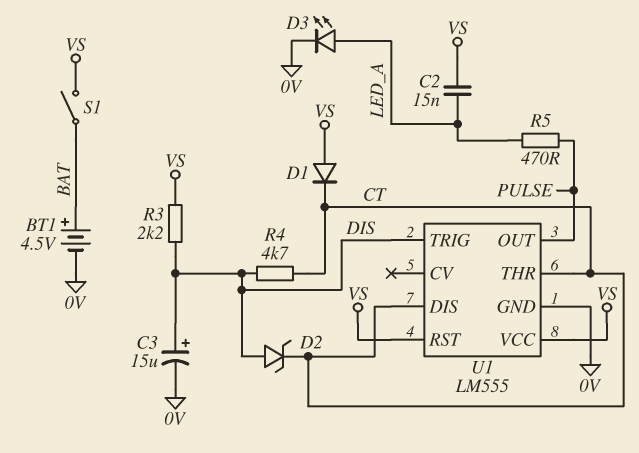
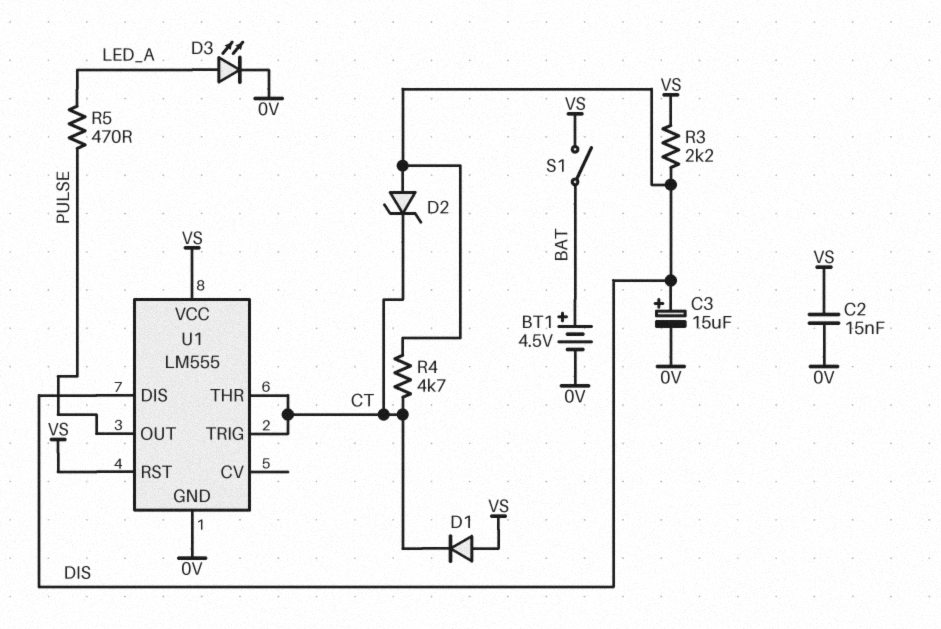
C2: 15nF (LED_A, VS) -> 15nF (0V, VS)
U1 pin DIS: CT -> DIS
U1 pin TRIG: DIS -> CT

